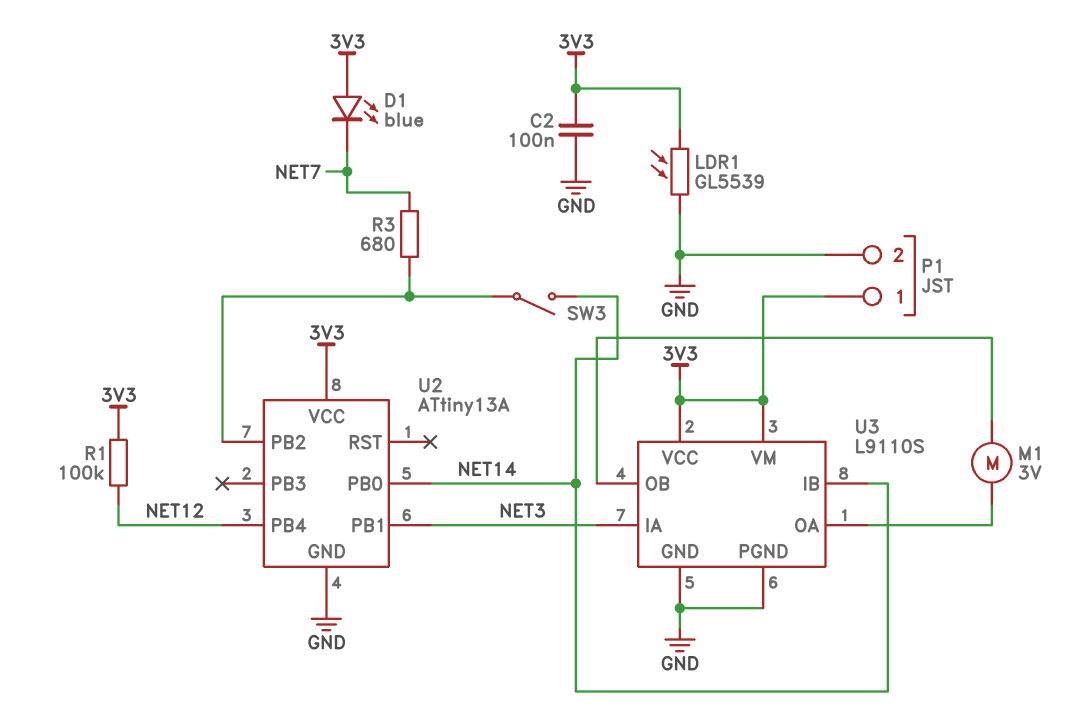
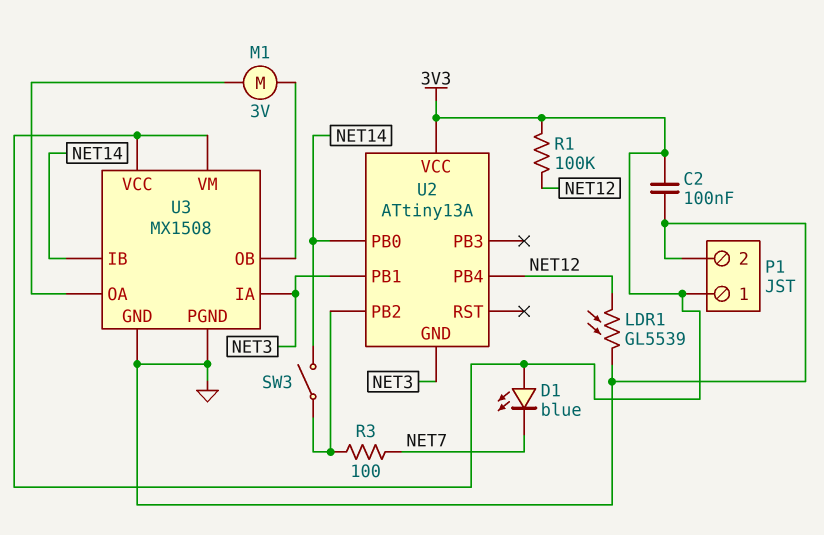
LDR1: GL5539 (3V3, GND) -> GL5539 (GND, NET12)
R3: 680 (NET7, U2/PB2) -> 100 (NET7, U2/PB2)
U2 pin GND: GND -> NET3
U3: L9110S -> MX1508

